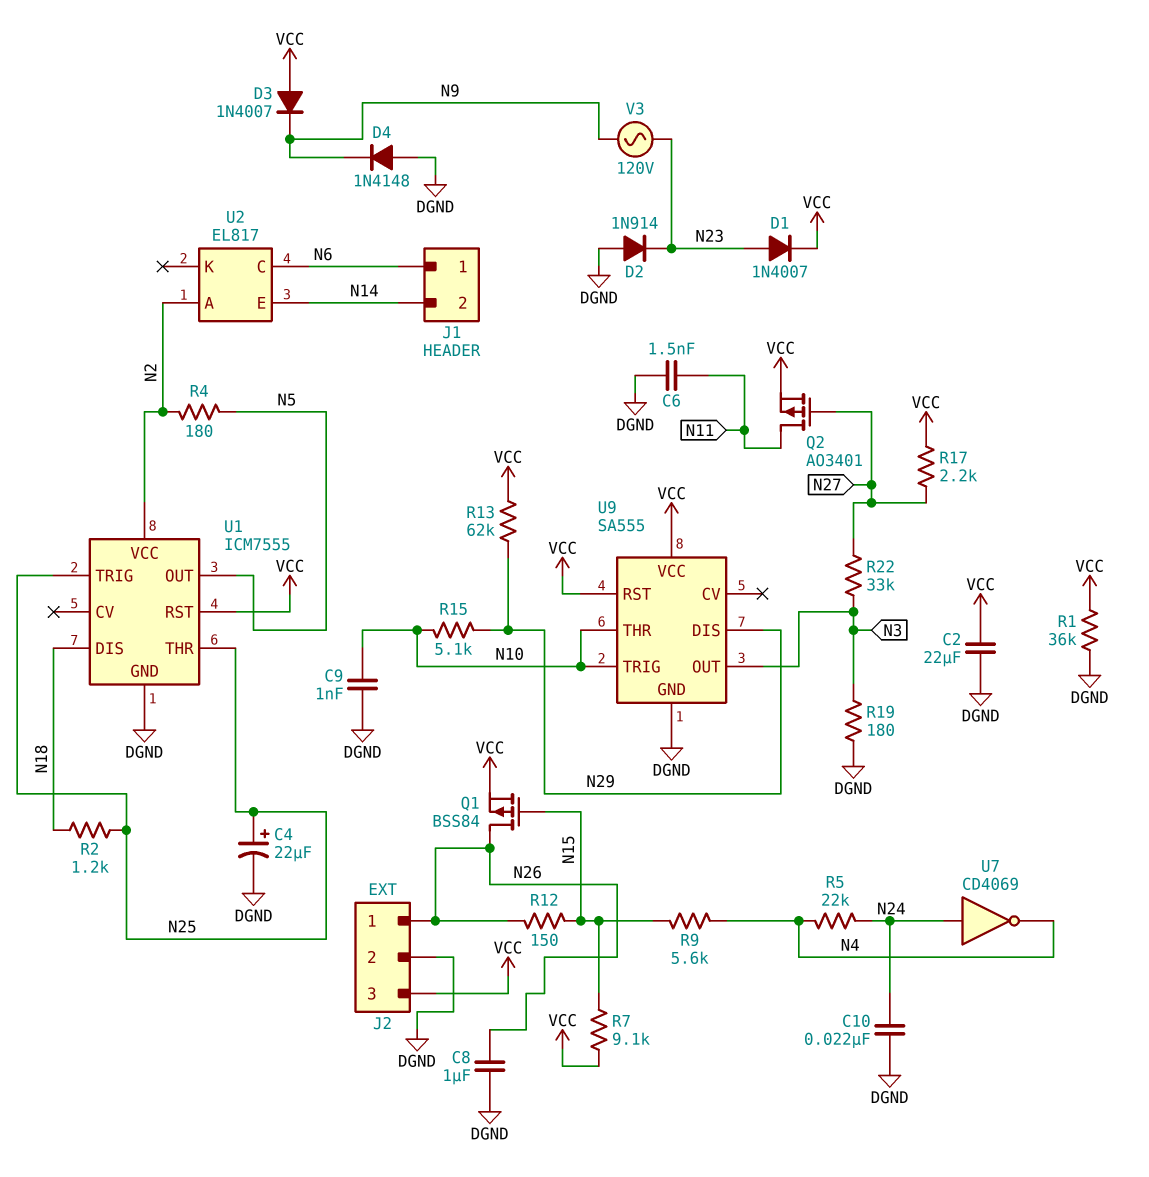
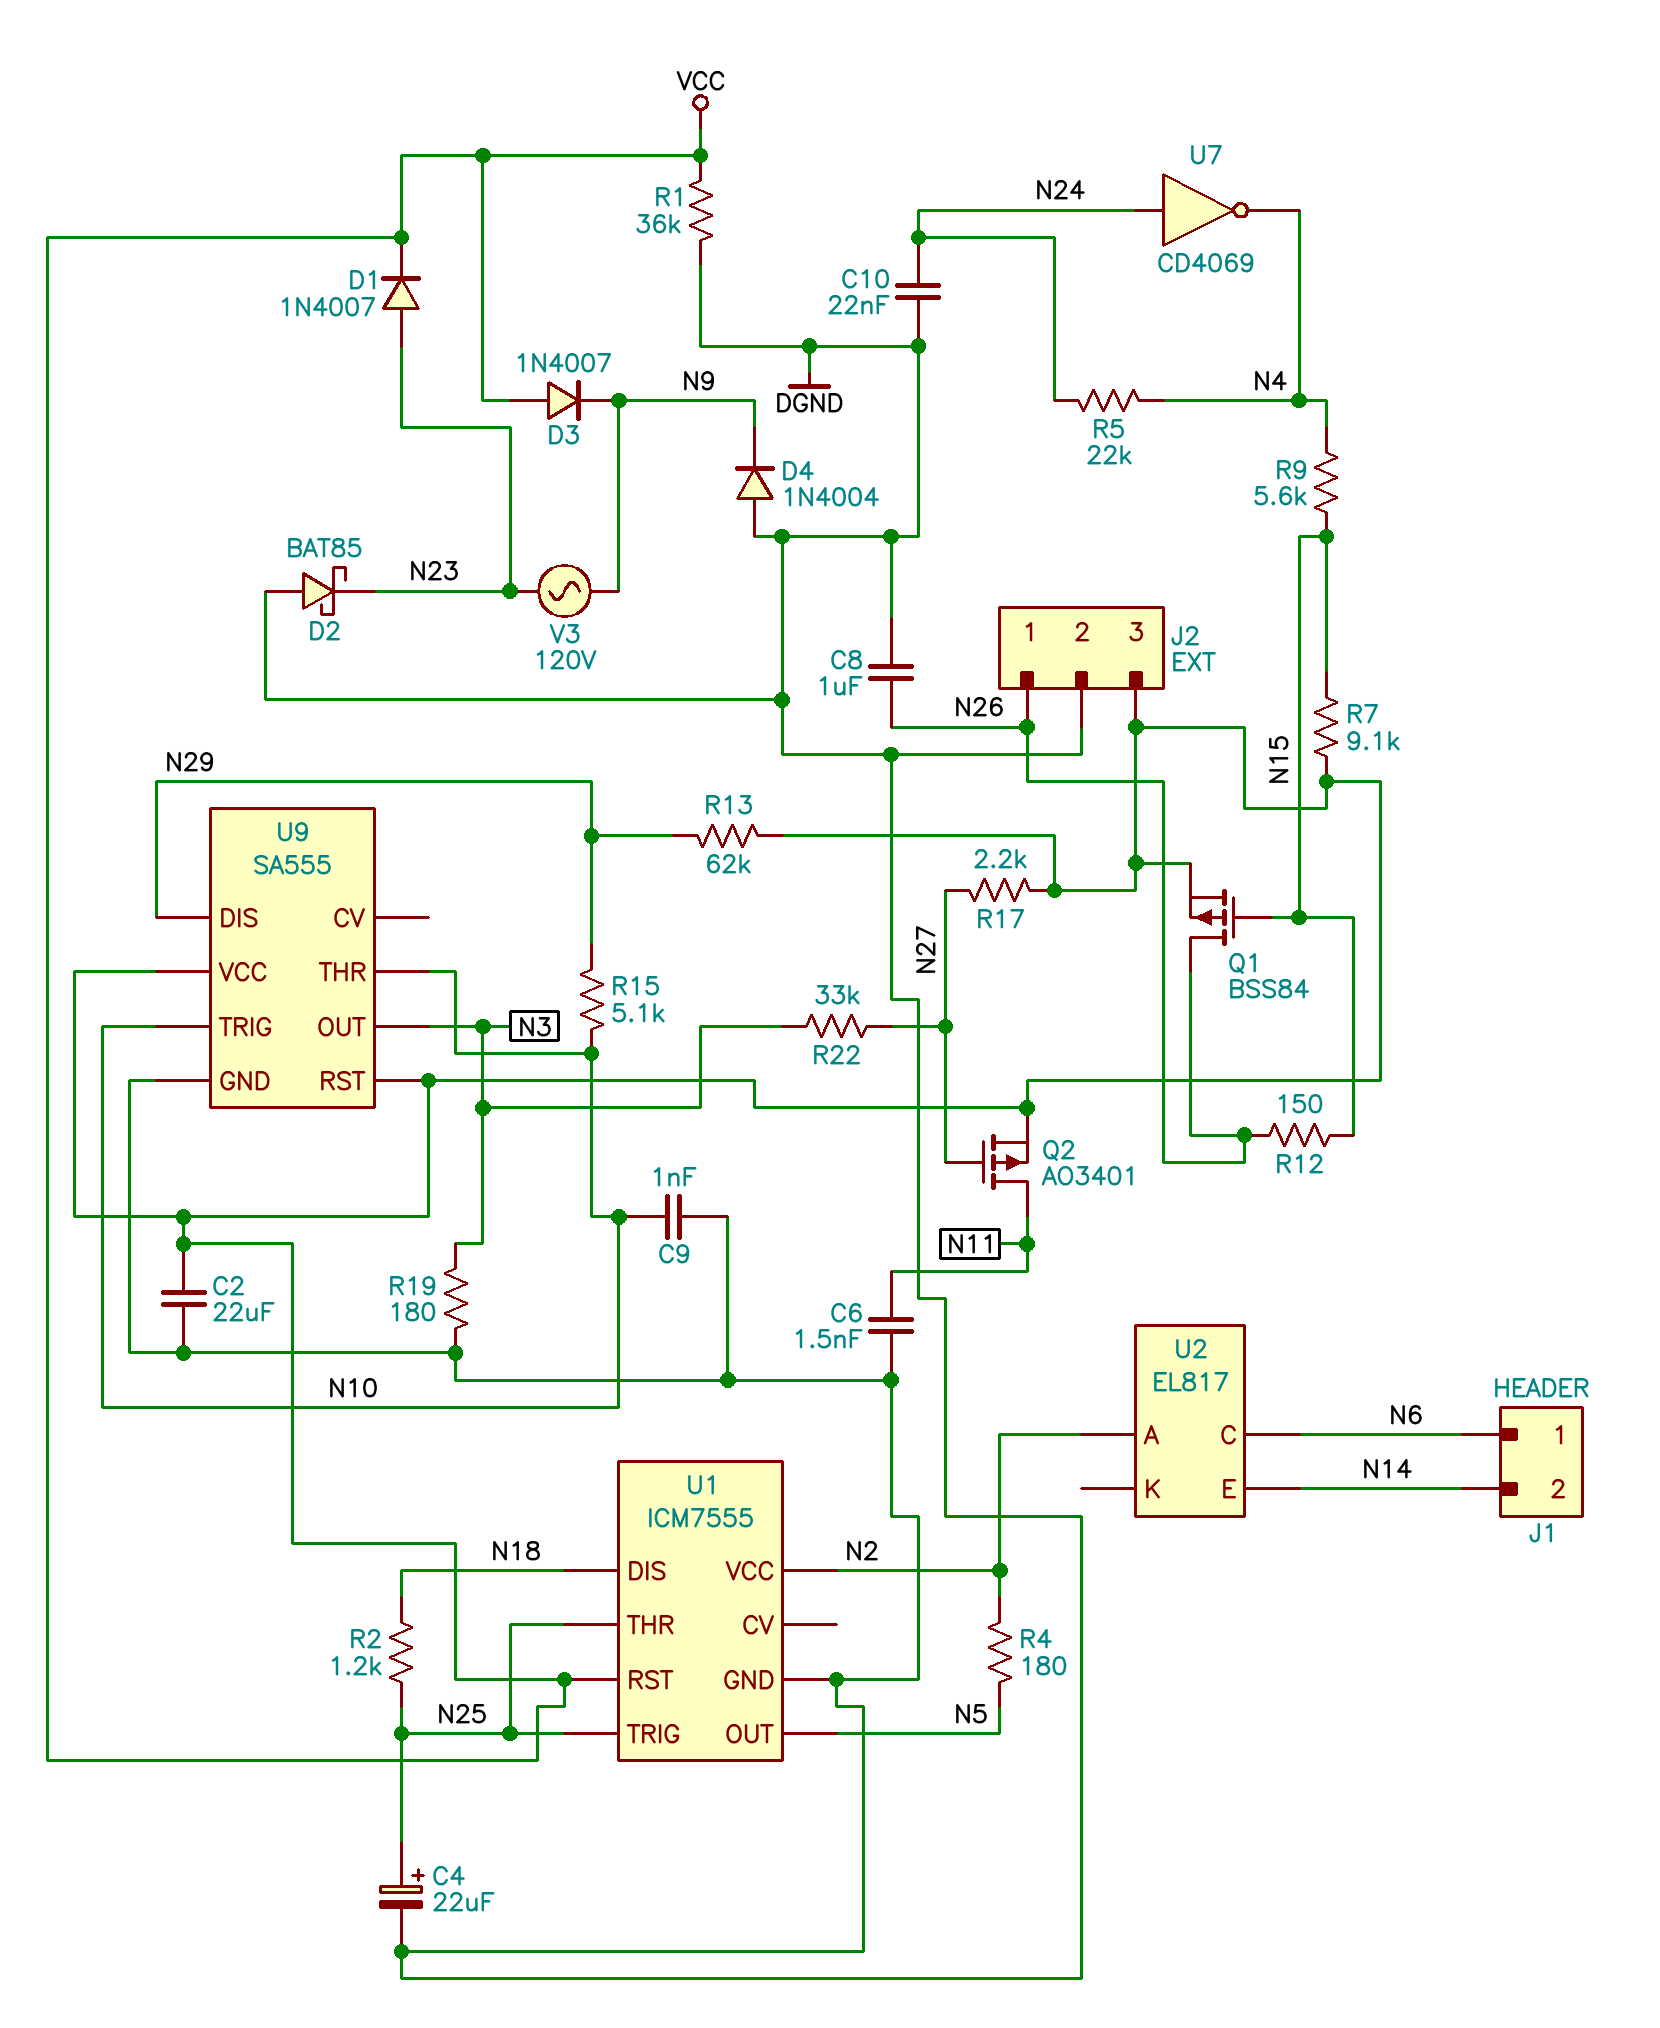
D2: diode 1N914 (A DGND, K N23) -> schottky BAT85 (A DGND, K N23)
D4: diode 1N4148 (A DGND, K N9) -> diode 1N4004 (A DGND, K N9)

